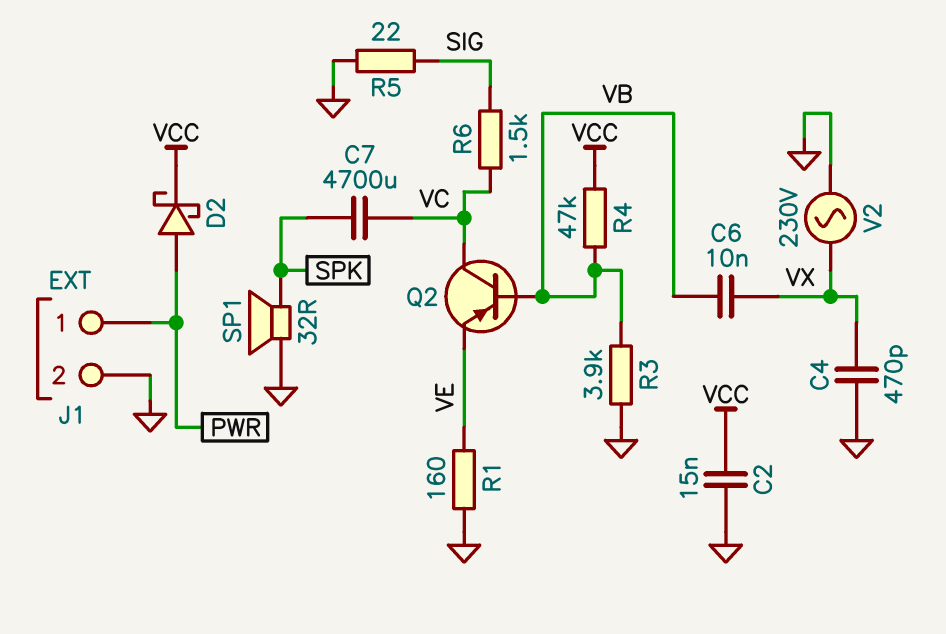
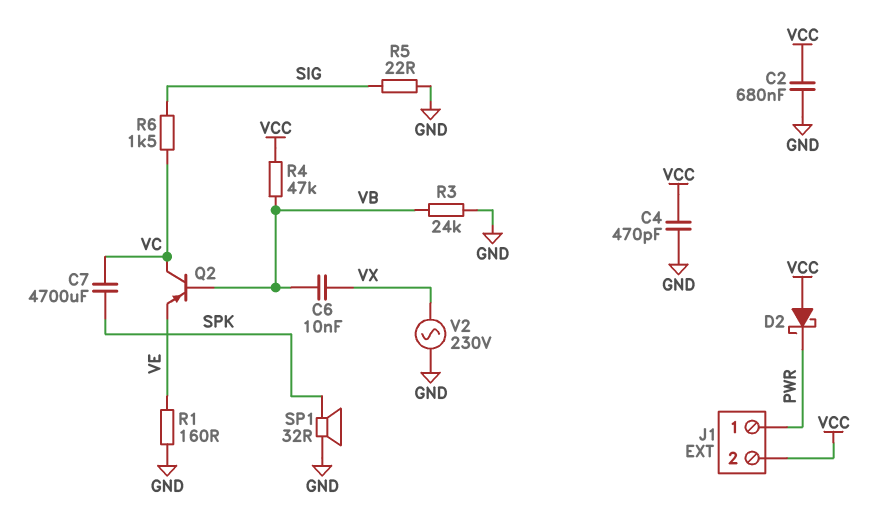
C2: 15nF (GND, VCC) -> 680nF (GND, VCC)
C4: 470pF (GND, VX) -> 470pF (GND, VCC)
D2: schottky (A PWR, K VCC) -> schottky (A VCC, K PWR)
J1 pin 2: GND -> VCC
R3: 3.9k (GND, VB) -> 24k (GND, VB)

